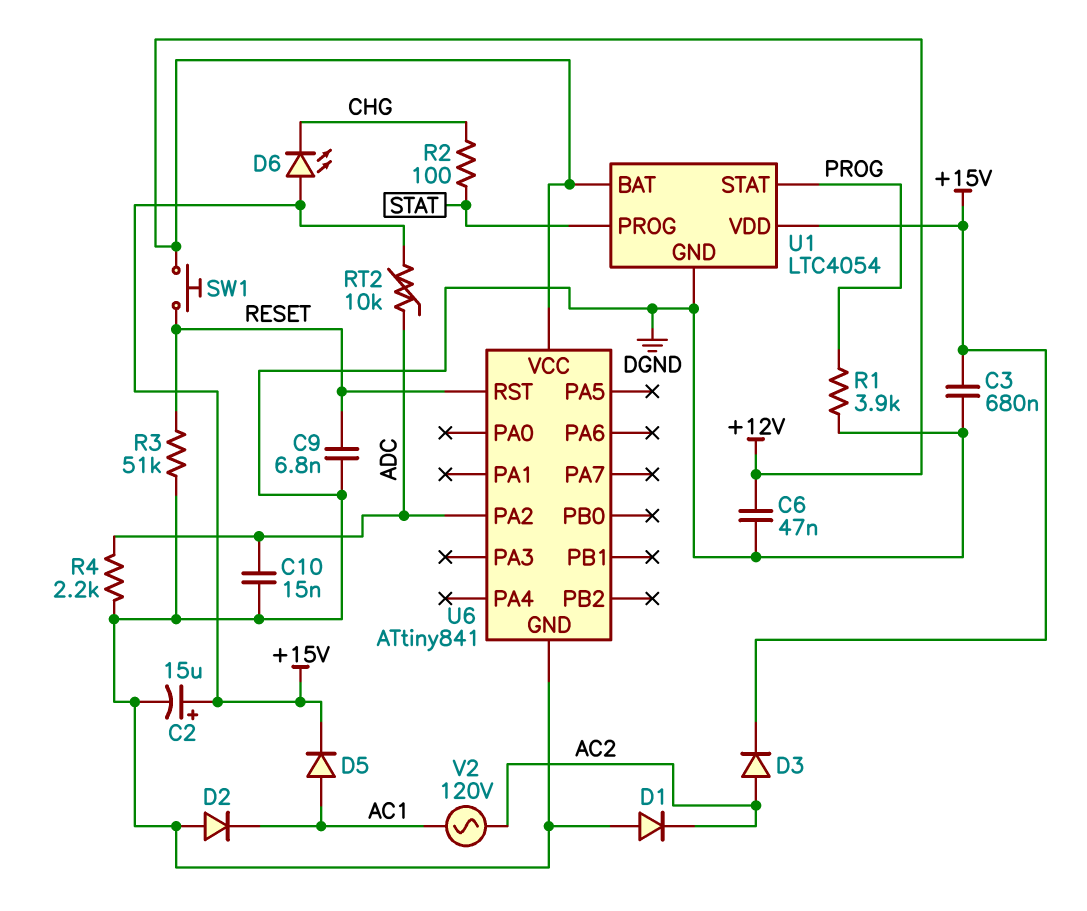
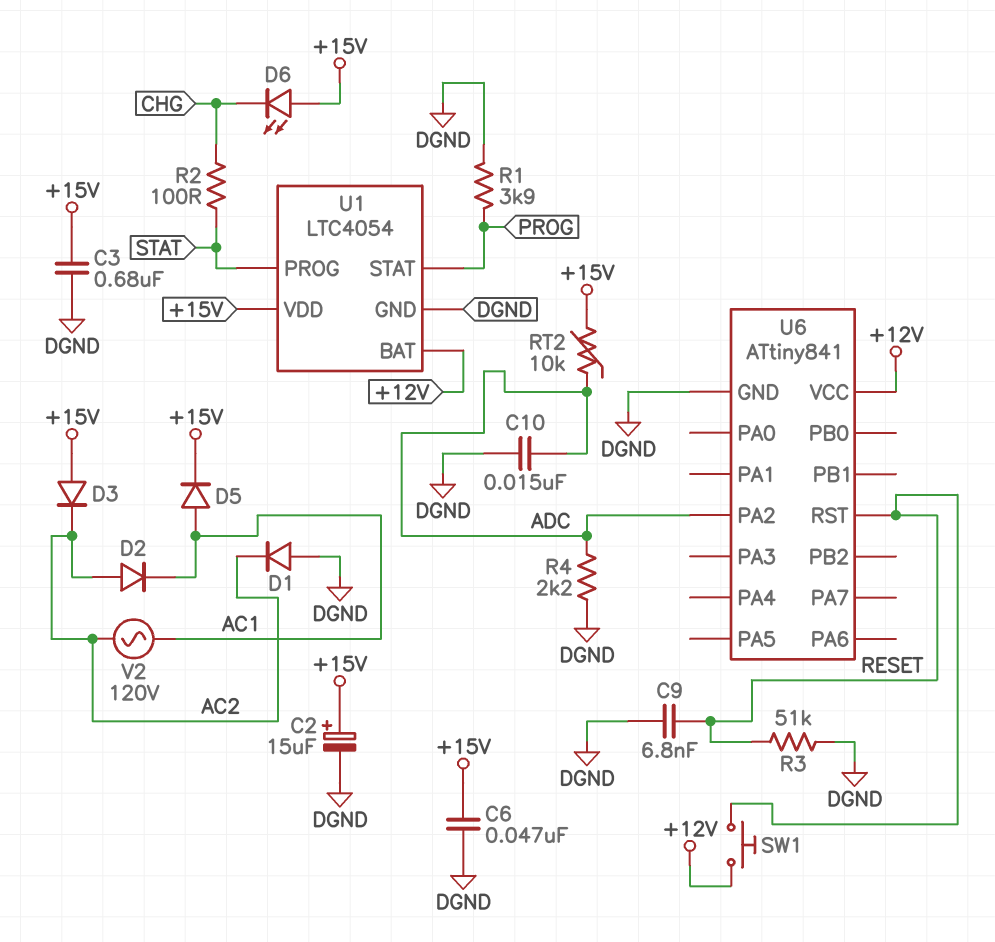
C6: 47nF (+12V, DGND) -> 47nF (+15V, DGND)
D2: diode (A DGND, K AC1) -> diode (A AC2, K AC1)
D3: diode (A AC2, K +15V) -> diode (A +15V, K AC2)

